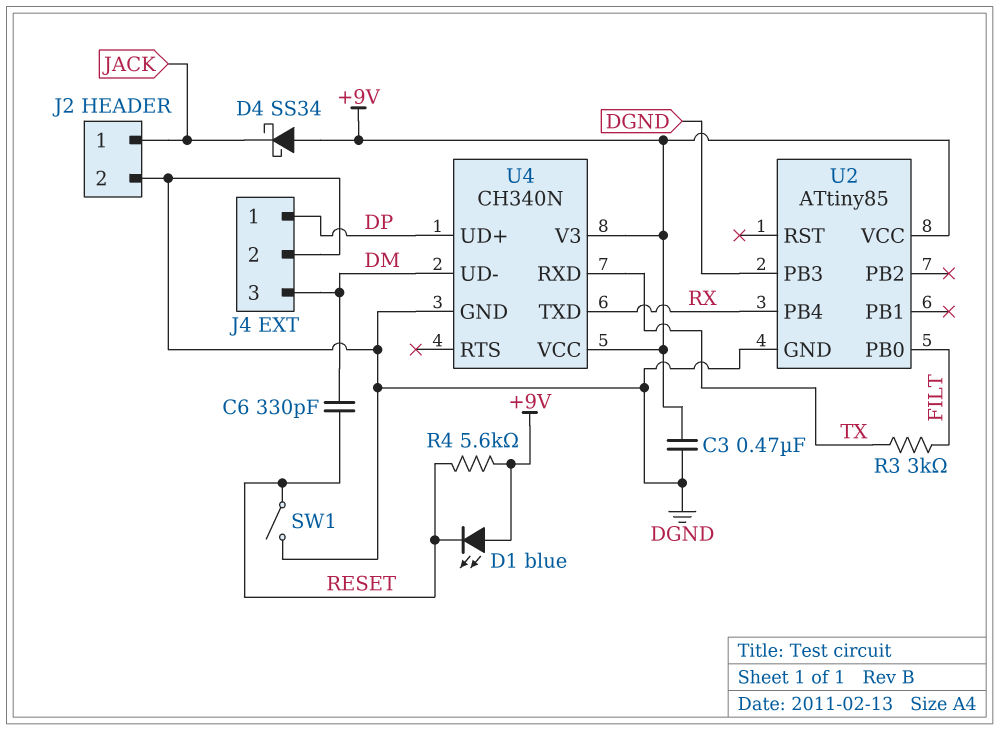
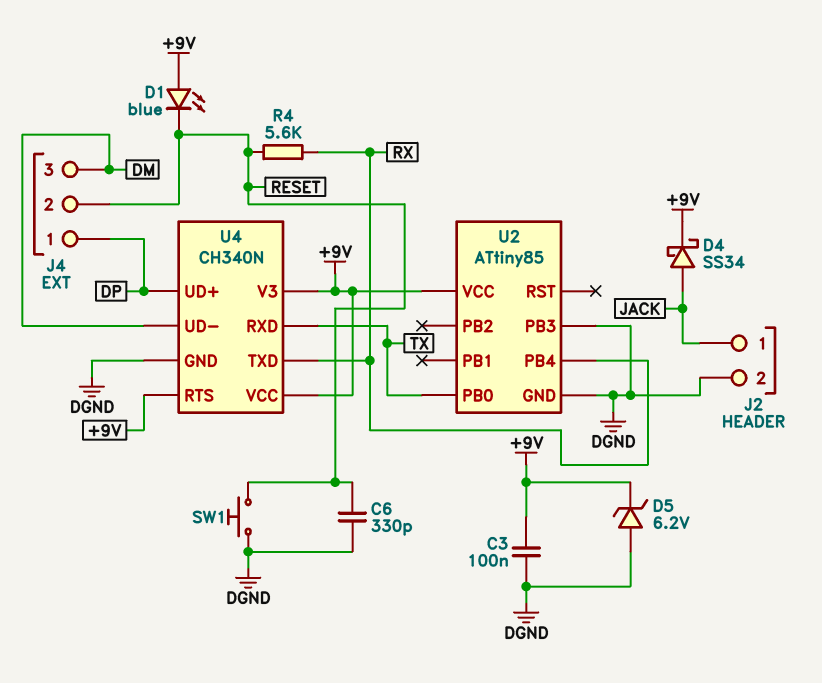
C3: 470nF (+9V, DGND) -> 100nF (+9V, DGND)
C6: 330pF (DM, RESET) -> 330pF (DGND, RESET)
D4: schottky SS34 (A +9V, K JACK) -> schottky SS34 (A JACK, K +9V)
D5: none -> zener 6.2V (A DGND, K +9V)
J4 pin 2: DGND -> RESET
R3: 3k (FILT, TX) -> none
R4: 5.6k (+9V, RESET) -> 5.6k (RESET, RX)
SW1: switch (DGND, RESET) -> button (DGND, RESET)
U2 pin PB0: FILT -> TX
U4 pin RTS: none -> +9V

